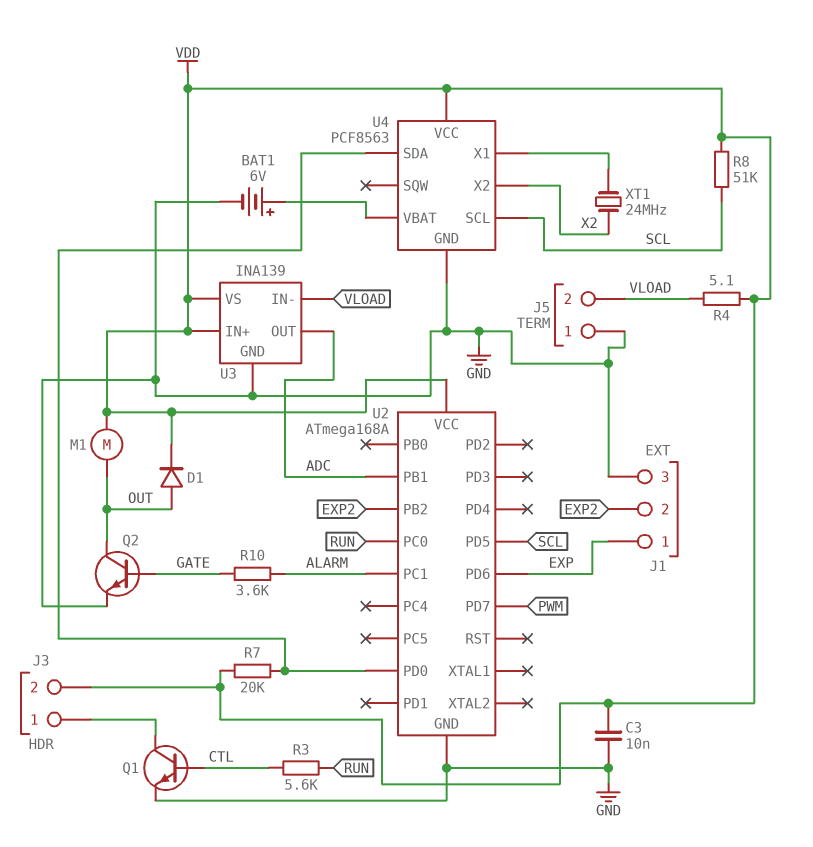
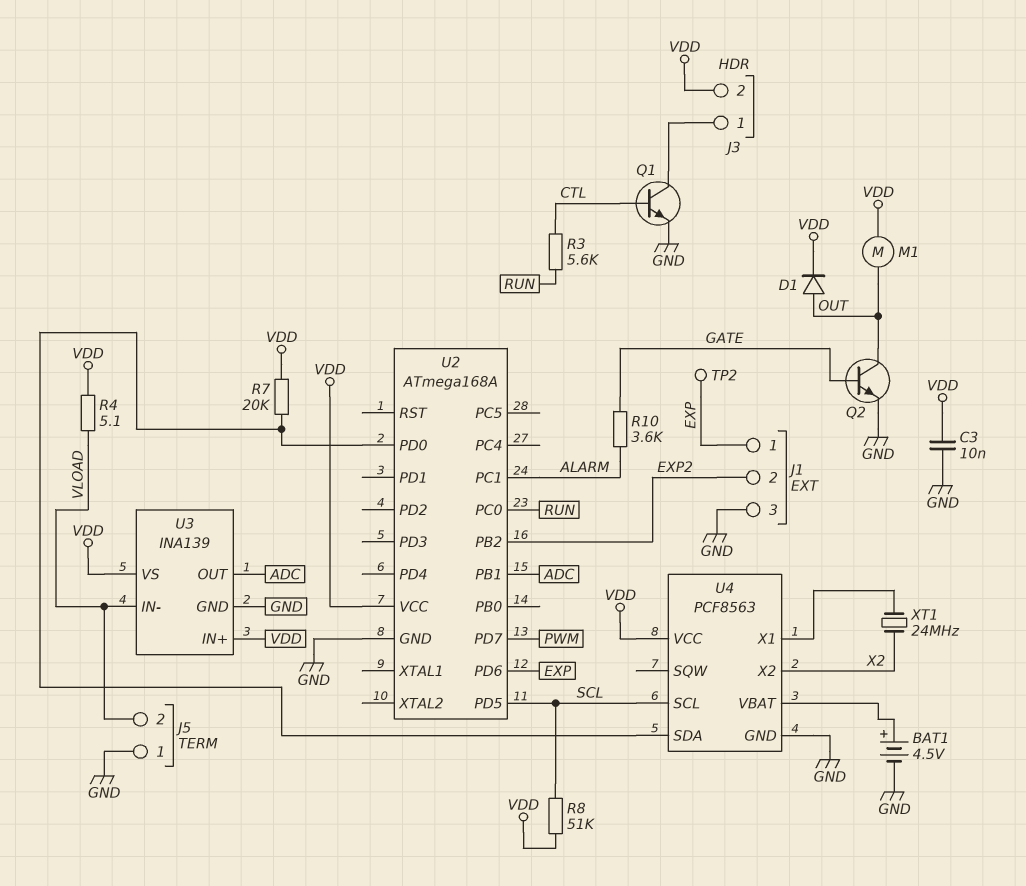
BAT1: 6V (plus U4/VBAT, minus GND) -> 4.5V (plus U4/VBAT, minus GND)
TP2: none -> test point (EXP)

